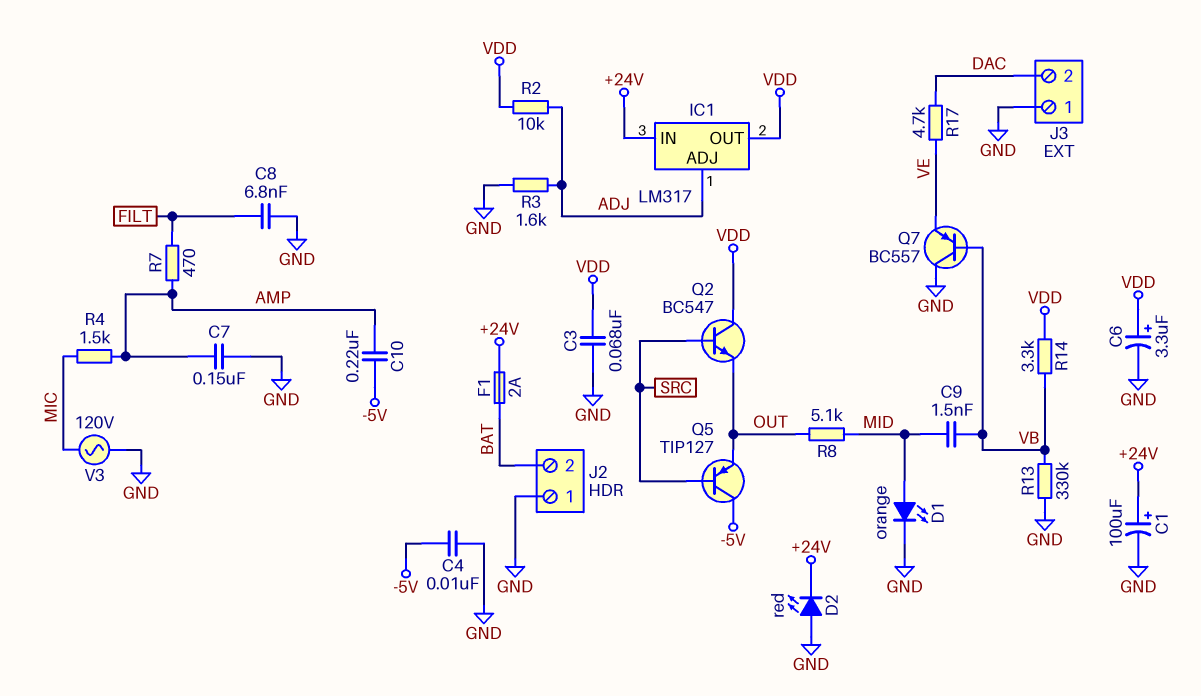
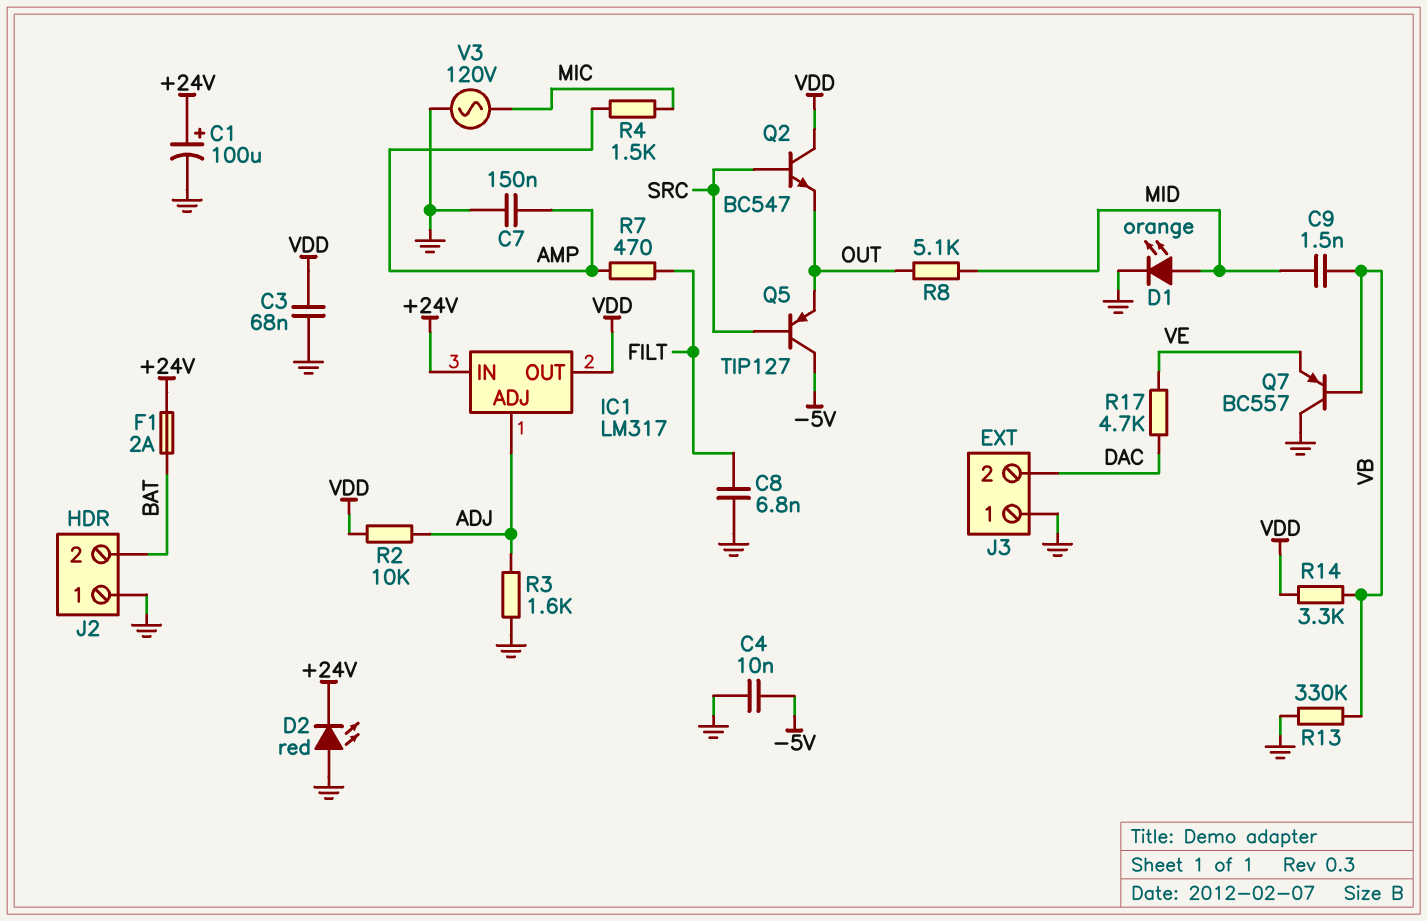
C6: 3.3uF (plus VDD, minus GND) -> none
C10: 220nF (-5V, AMP) -> none

